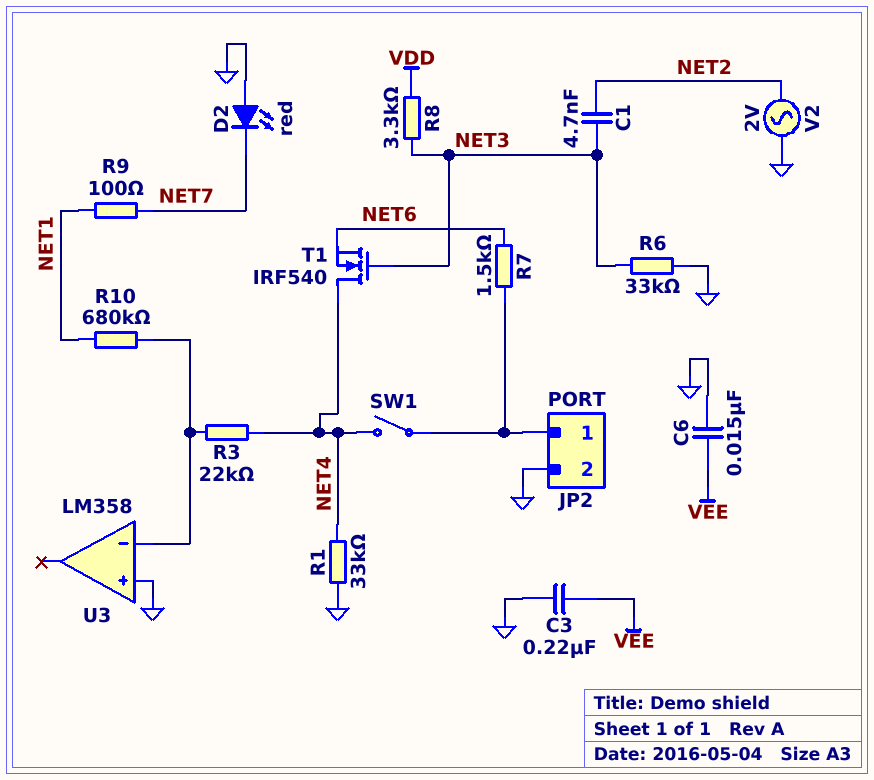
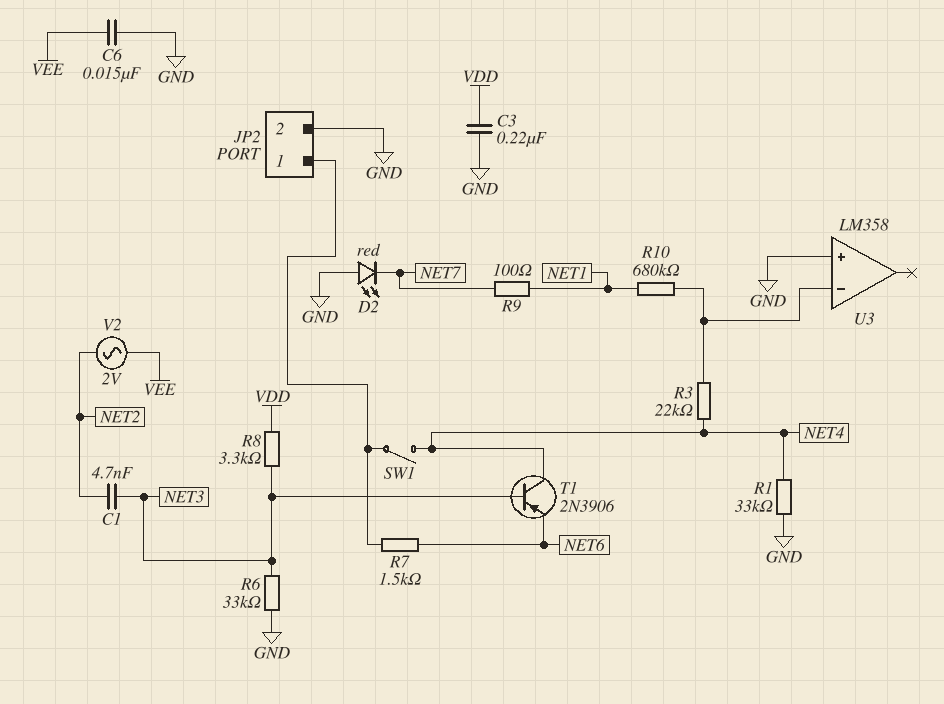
C3: 220nF (GND, VEE) -> 220nF (GND, VDD)
T1: NMOS IRF540 (G NET3, D NET4, S NET6) -> PNP 2N3906 (B NET3, C NET4, E NET6)
V2: AC 2V (GND, NET2) -> AC 2V (NET2, VEE)

